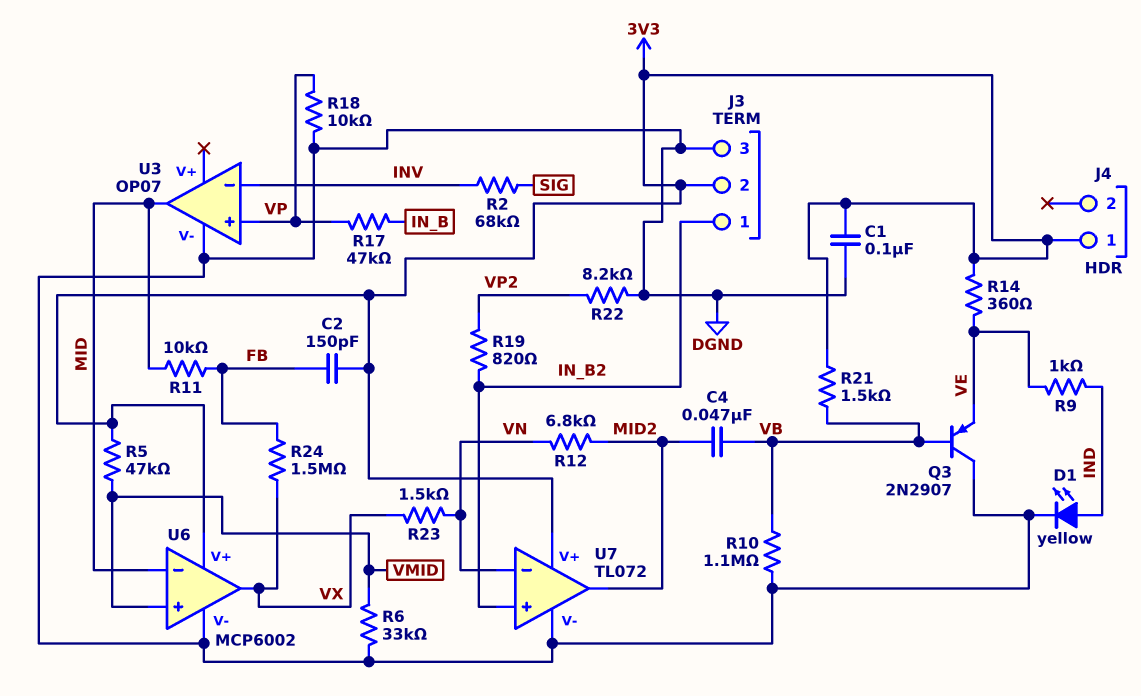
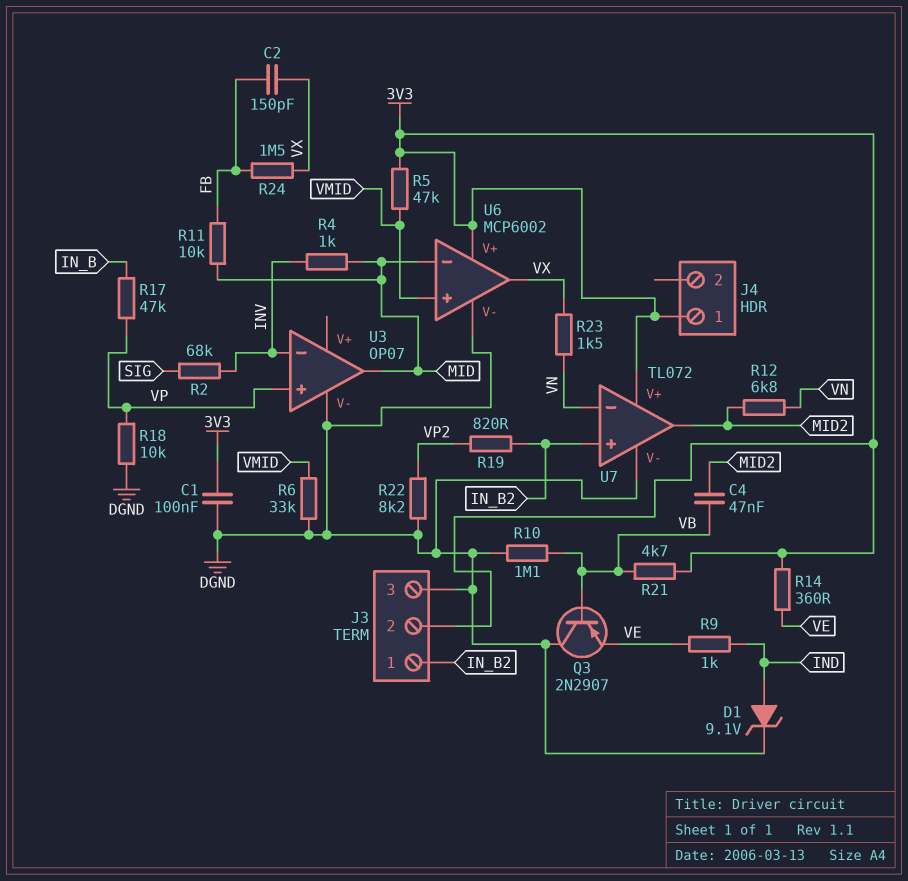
C2: 150pF (3V3, FB) -> 150pF (FB, VX)
D1: LED yellow (A IND, K DGND) -> zener 9.1V (A IND, K DGND)
R4: none -> 1k (INV, MID)
R21: 1.5k (3V3, VB) -> 4.7k (3V3, VB)

